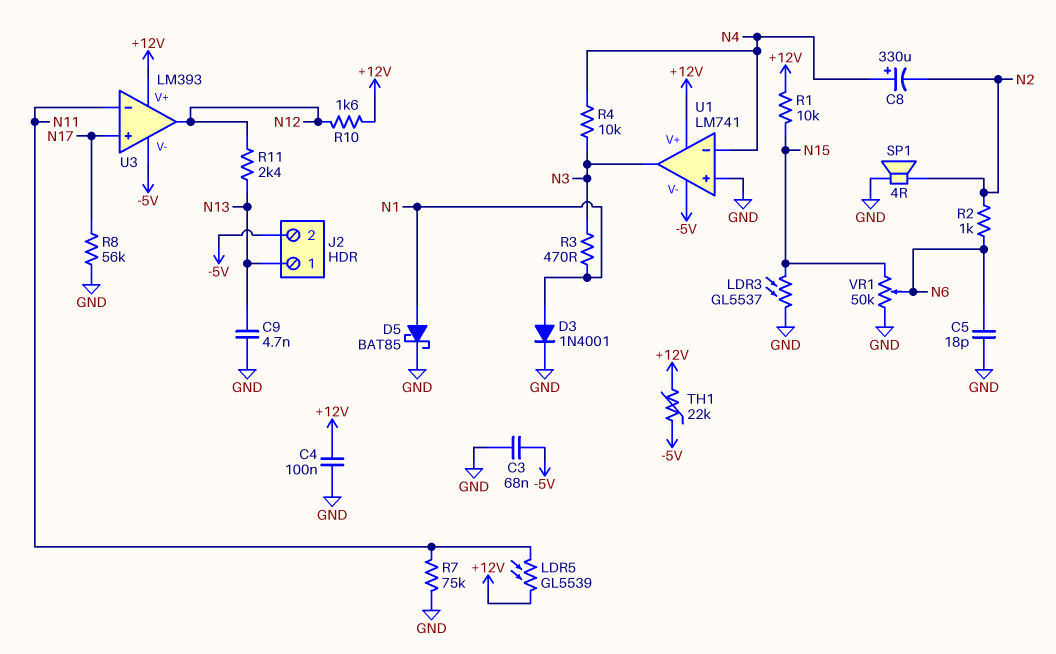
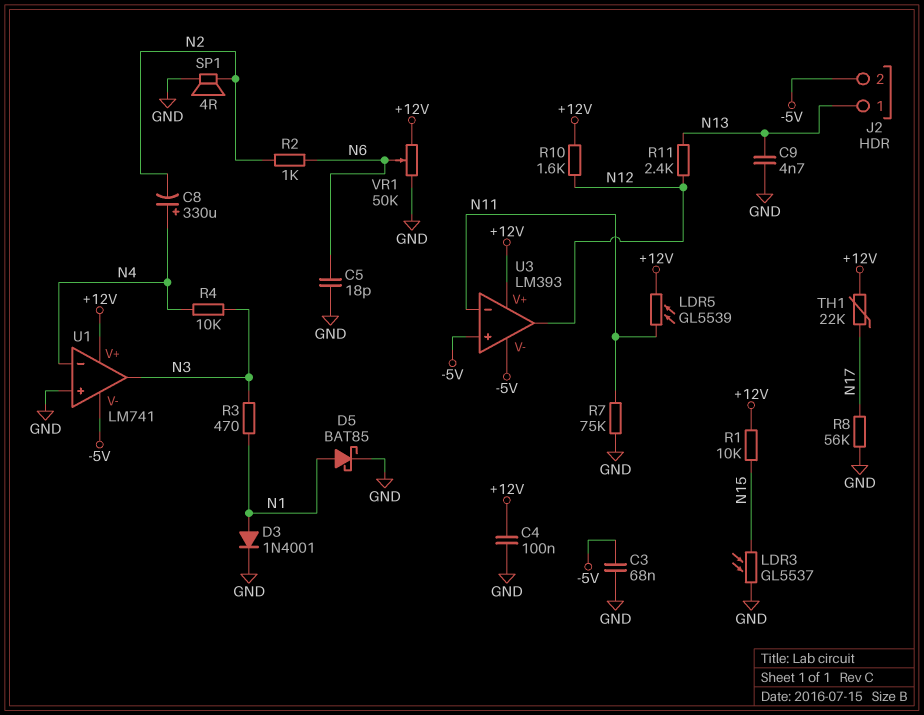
TH1: 22k (+12V, -5V) -> 22k (+12V, N17)
U3 pin in+: N17 -> -5V
VR1: 50k (GND, N15, wiper N6) -> 50k (+12V, GND, wiper N6)

